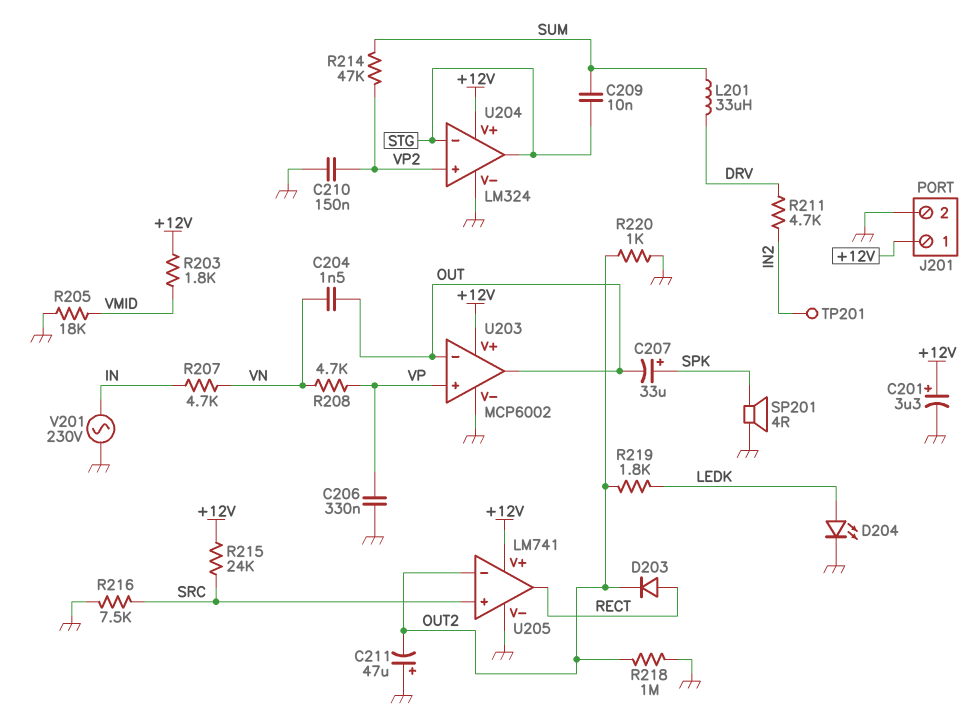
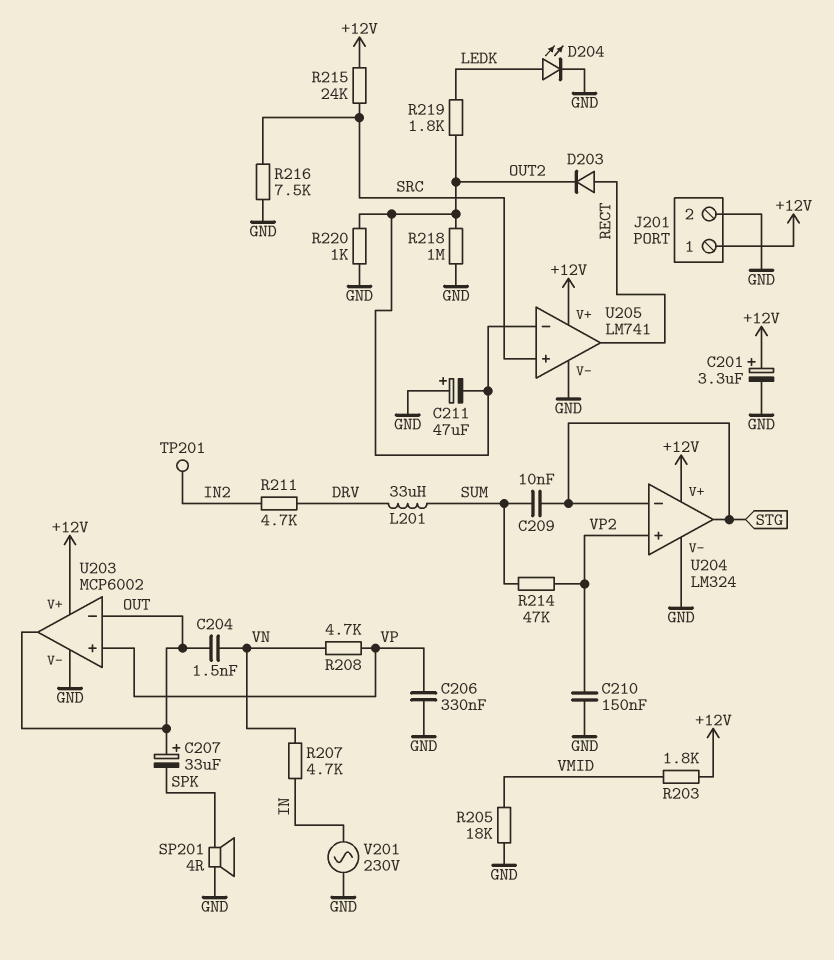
C207: 33uF (plus SPK, minus OUT) -> 33uF (plus OUT, minus SPK)

